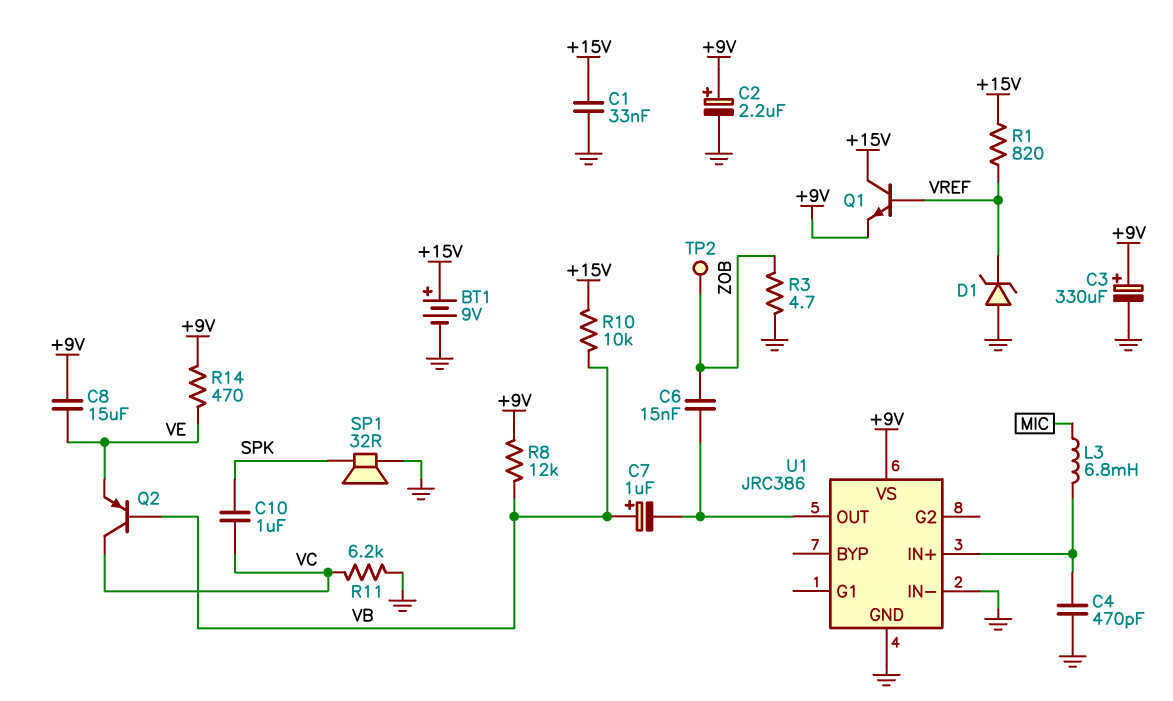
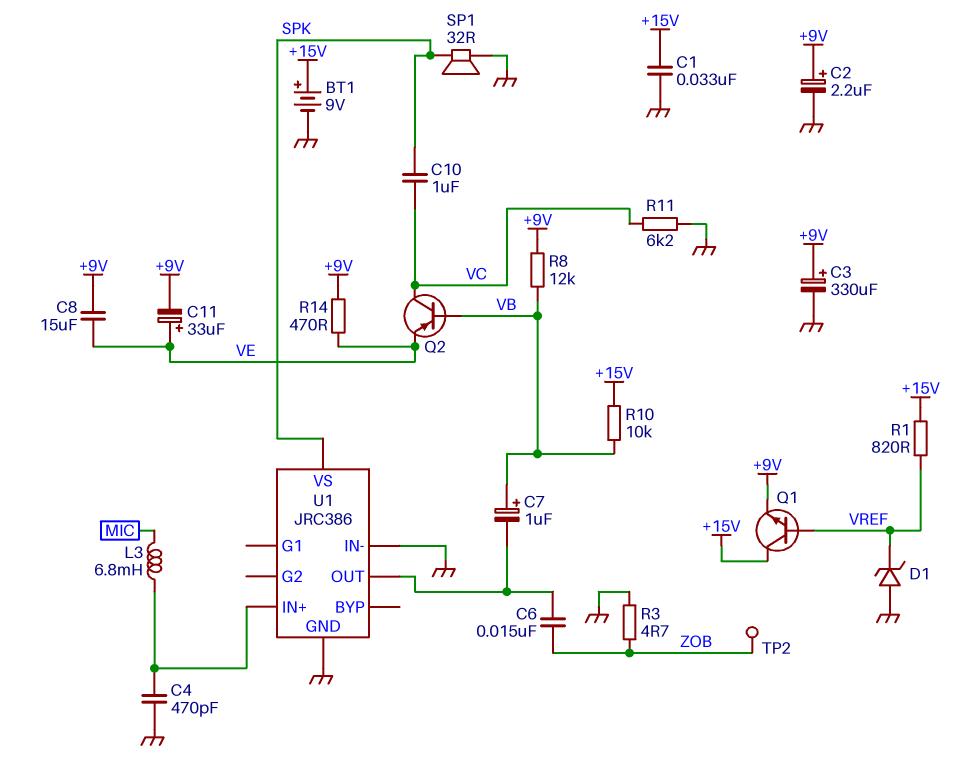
C11: none -> 33uF (plus VE, minus +9V)
U1 pin VS: +9V -> SPK

